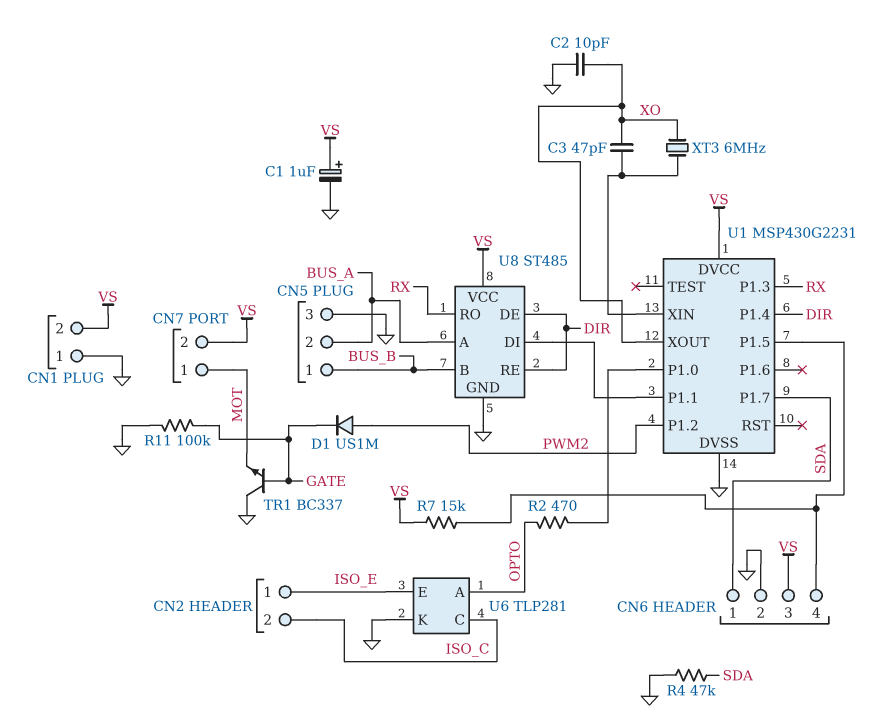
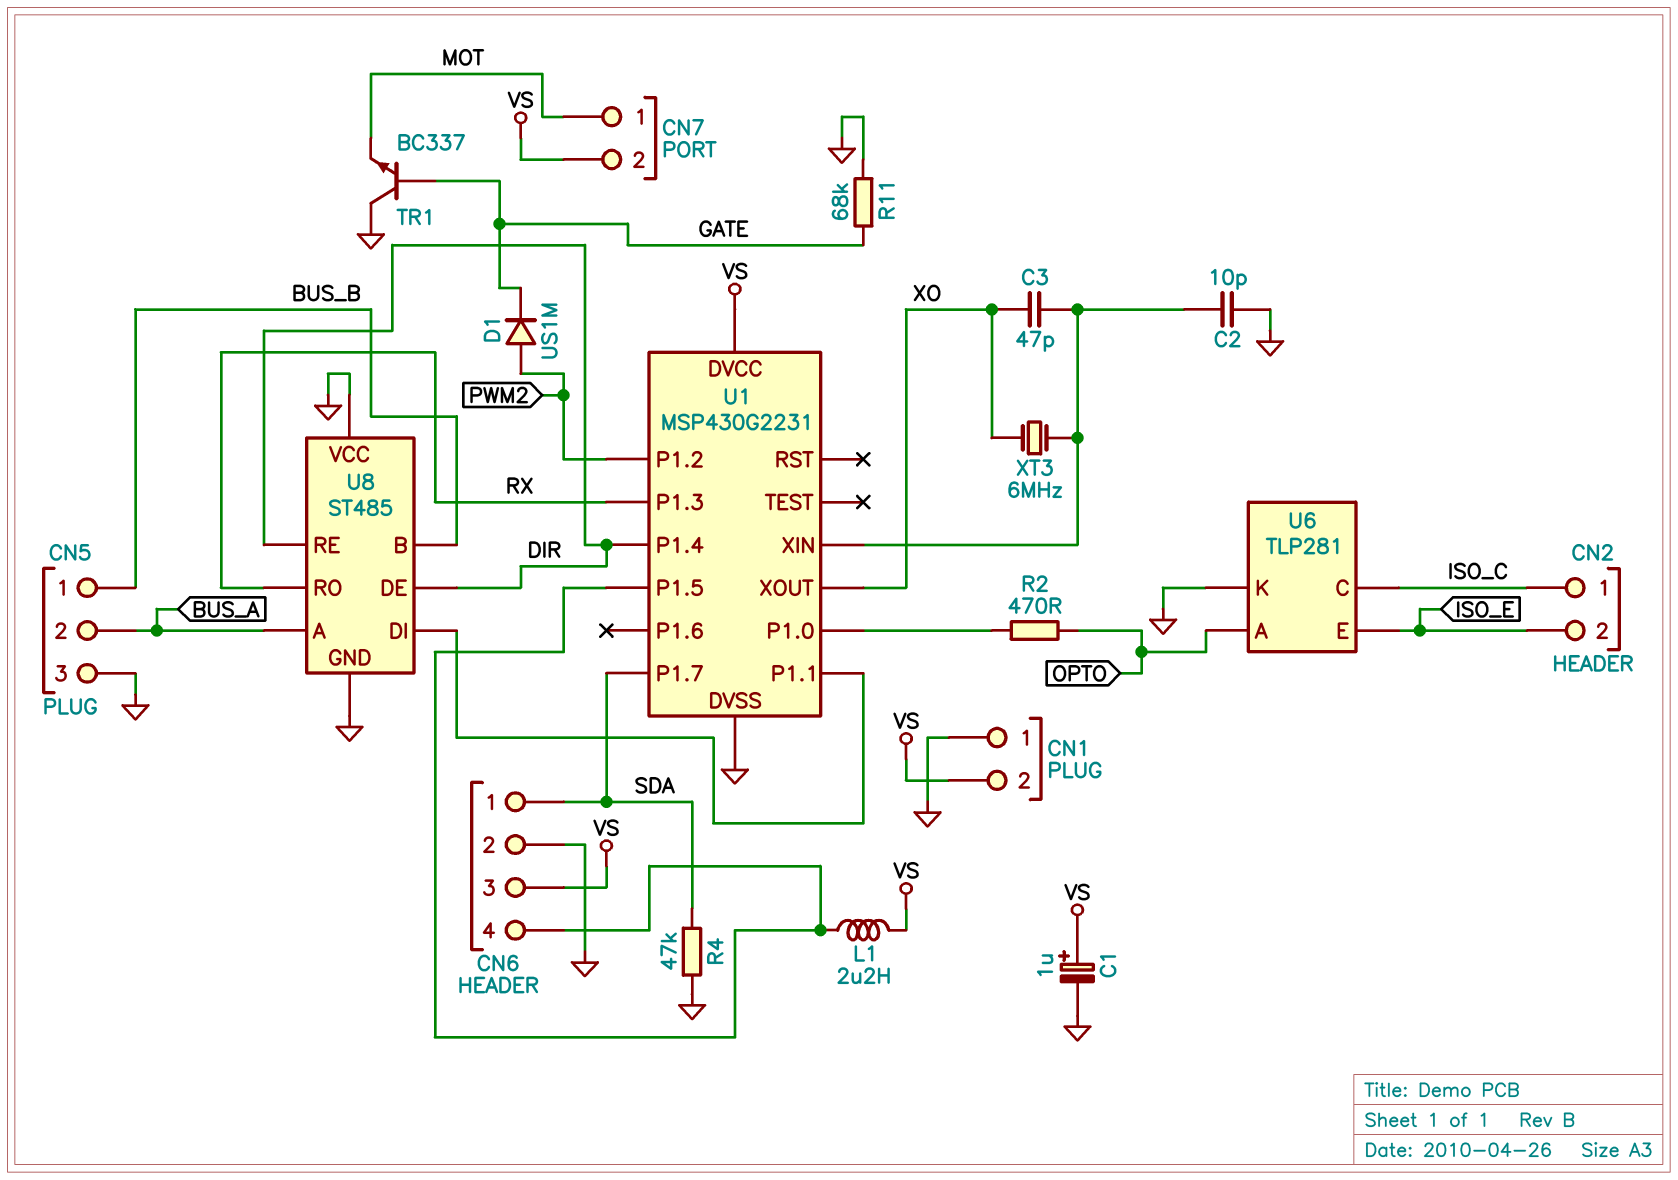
C2: 10pF (GND, XO) -> 10pF (GND, U1/XIN)
CN2 pin 1: ISO_E -> ISO_C
CN2 pin 2: ISO_C -> ISO_E
L1: none -> 2.2uH (CN6/4, VS)
R7: 15k (CN6/4, VS) -> none
R11: 100k (GATE, GND) -> 68k (GATE, GND)
U8 pin VCC: VS -> GND

